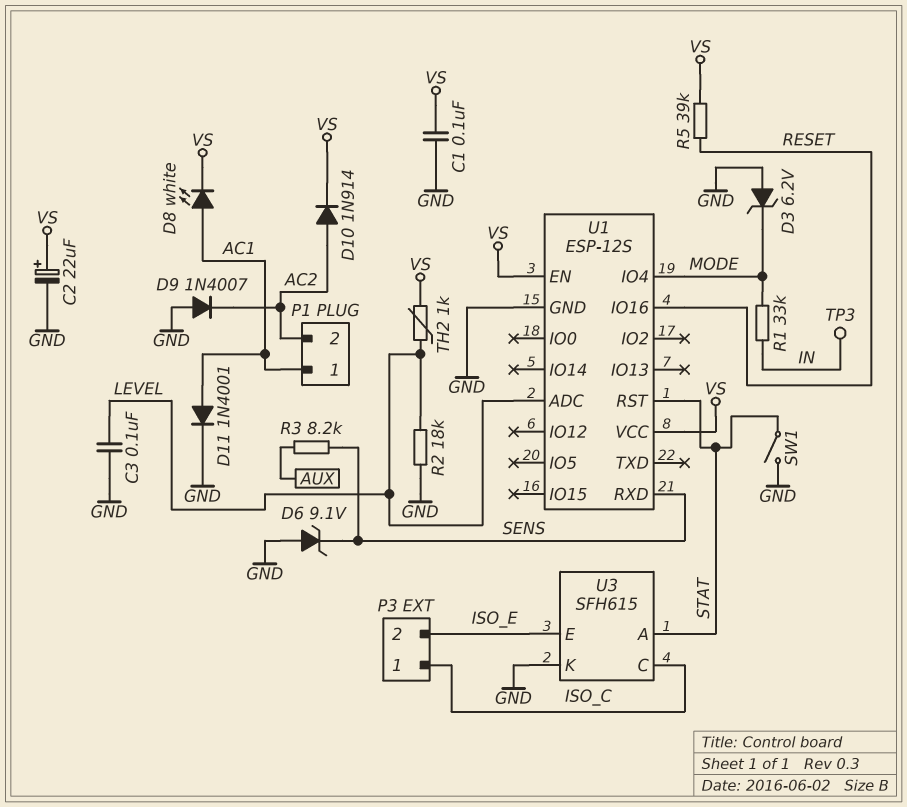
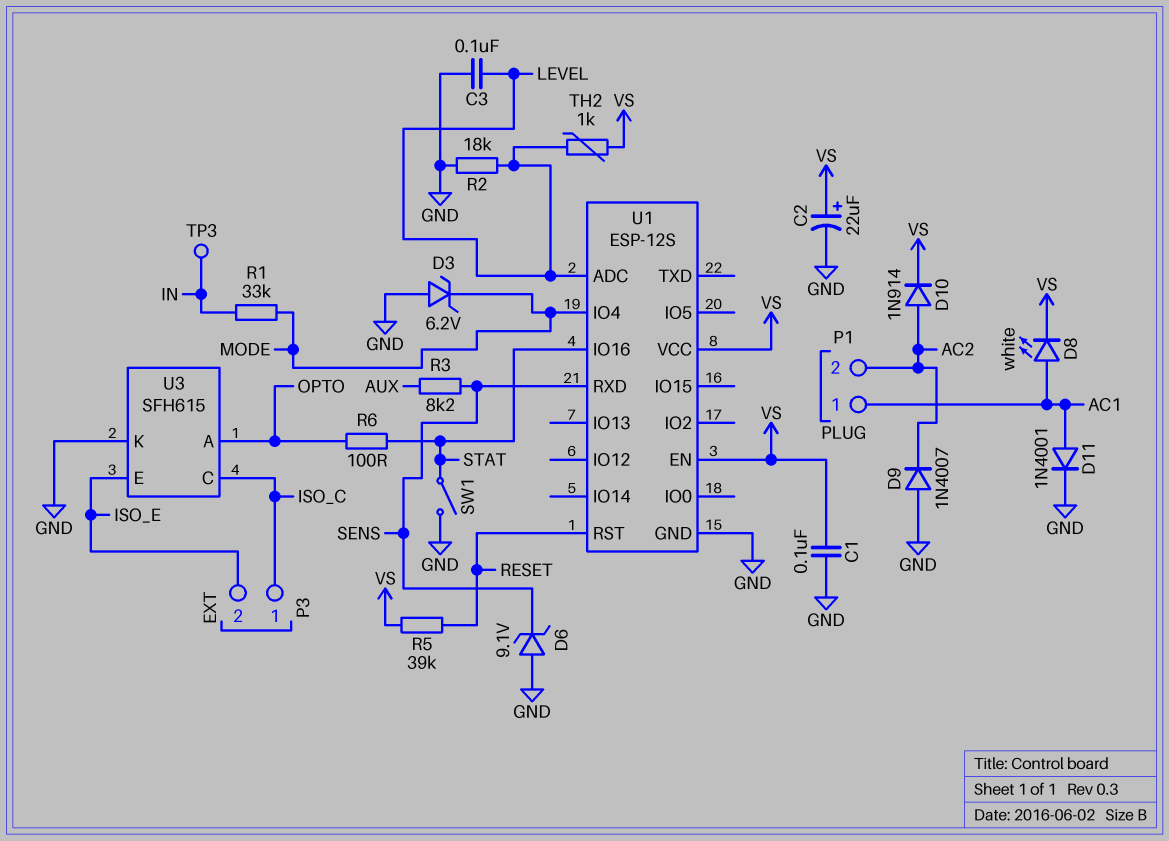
R6: none -> 100 (OPTO, STAT)
U1 pin IO16: RESET -> STAT
U1 pin RST: STAT -> RESET
U3 pin A: STAT -> OPTO

